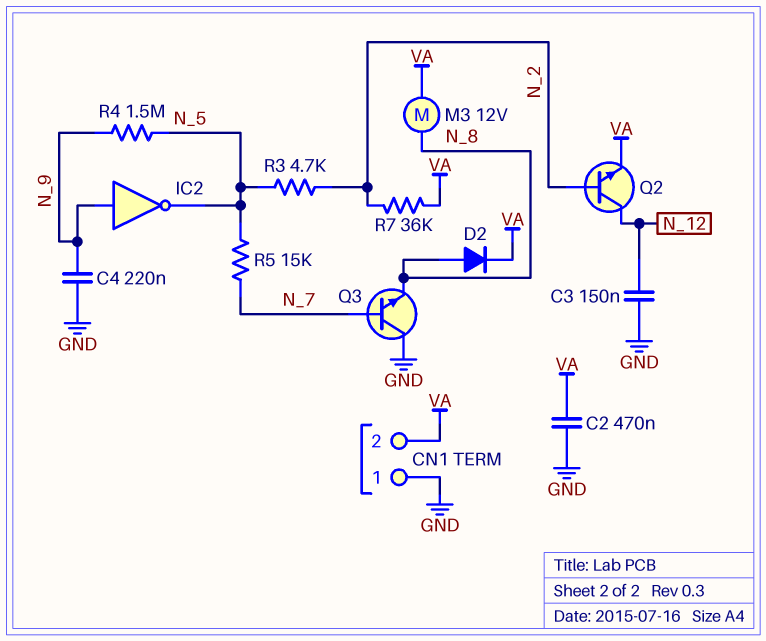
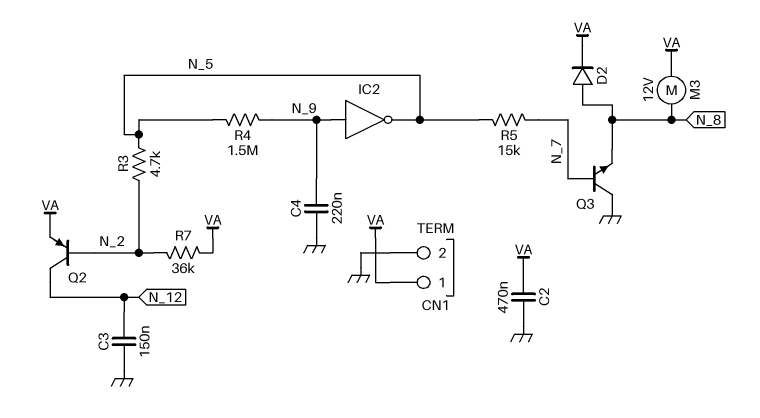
CN1 pin 1: GND -> VA
CN1 pin 2: VA -> GND
Q2: NPN (B N_2, C N_12, E VA) -> PNP (B N_2, C N_12, E VA)

